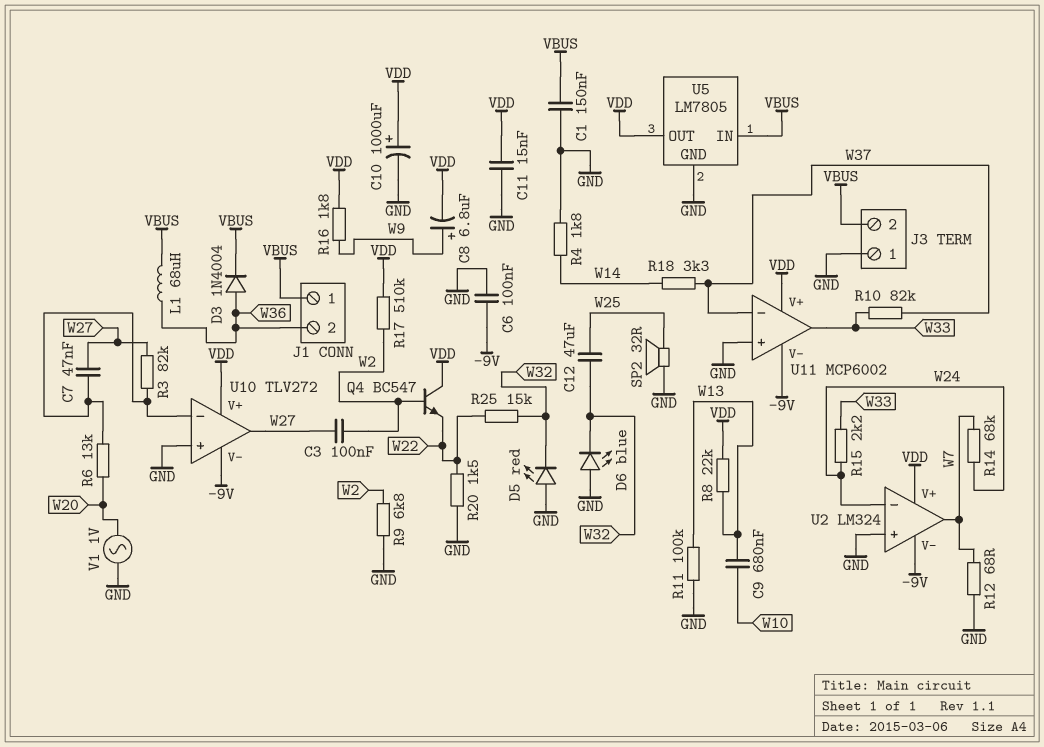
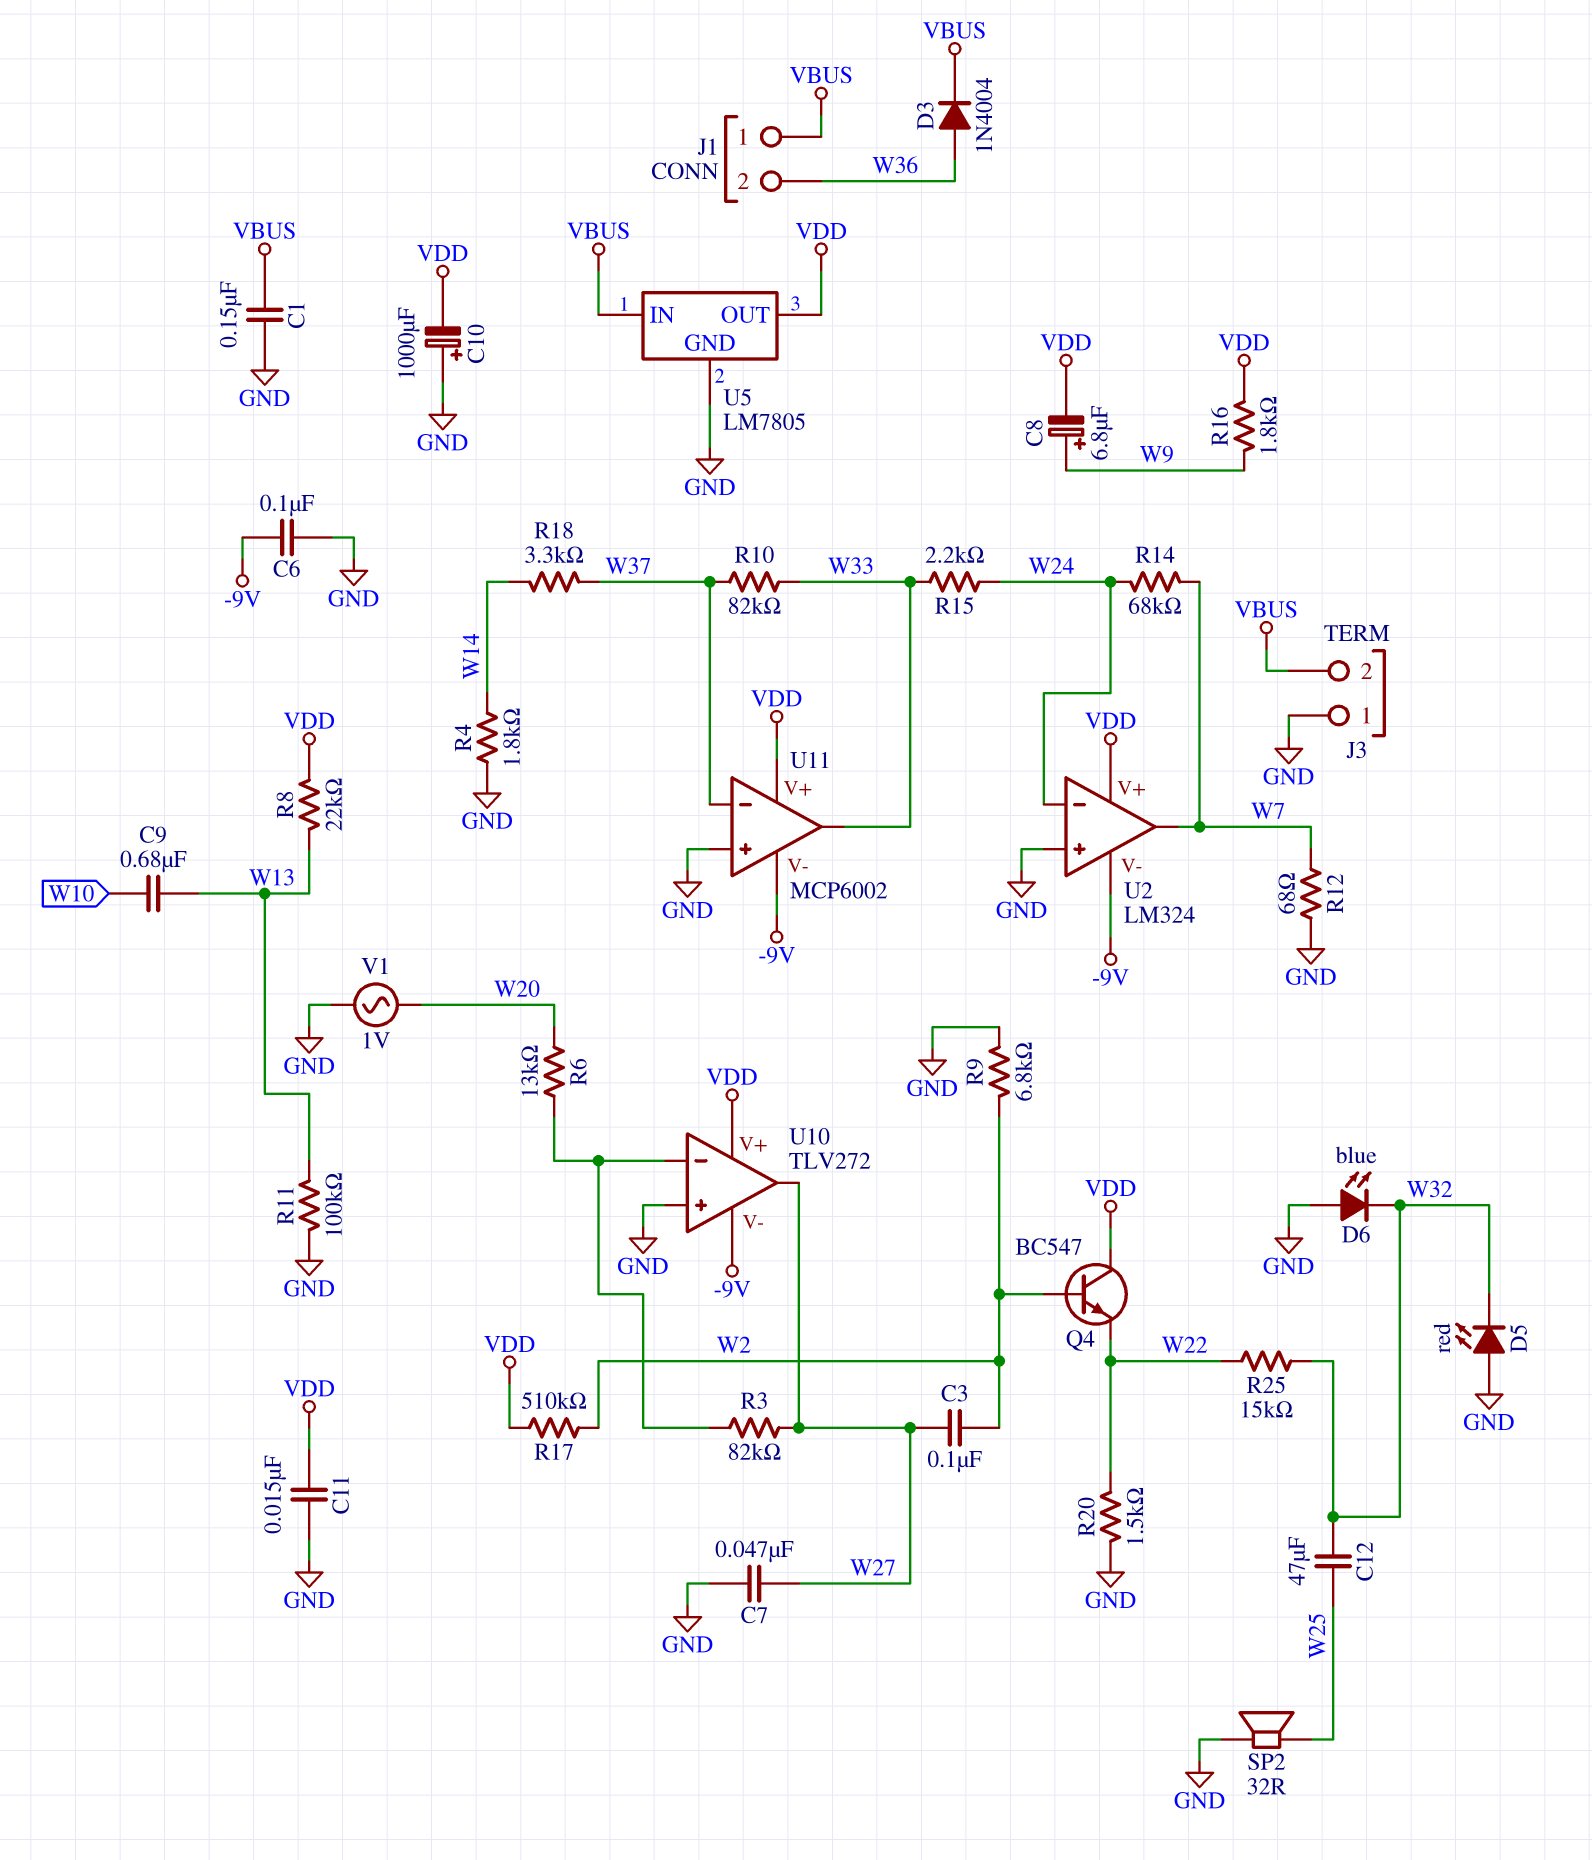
C7: 47nF (U10/in-, W27) -> 47nF (GND, W27)
C10: 1000uF (plus VDD, minus GND) -> 1000uF (plus GND, minus VDD)
L1: 68uH (VBUS, W36) -> none

